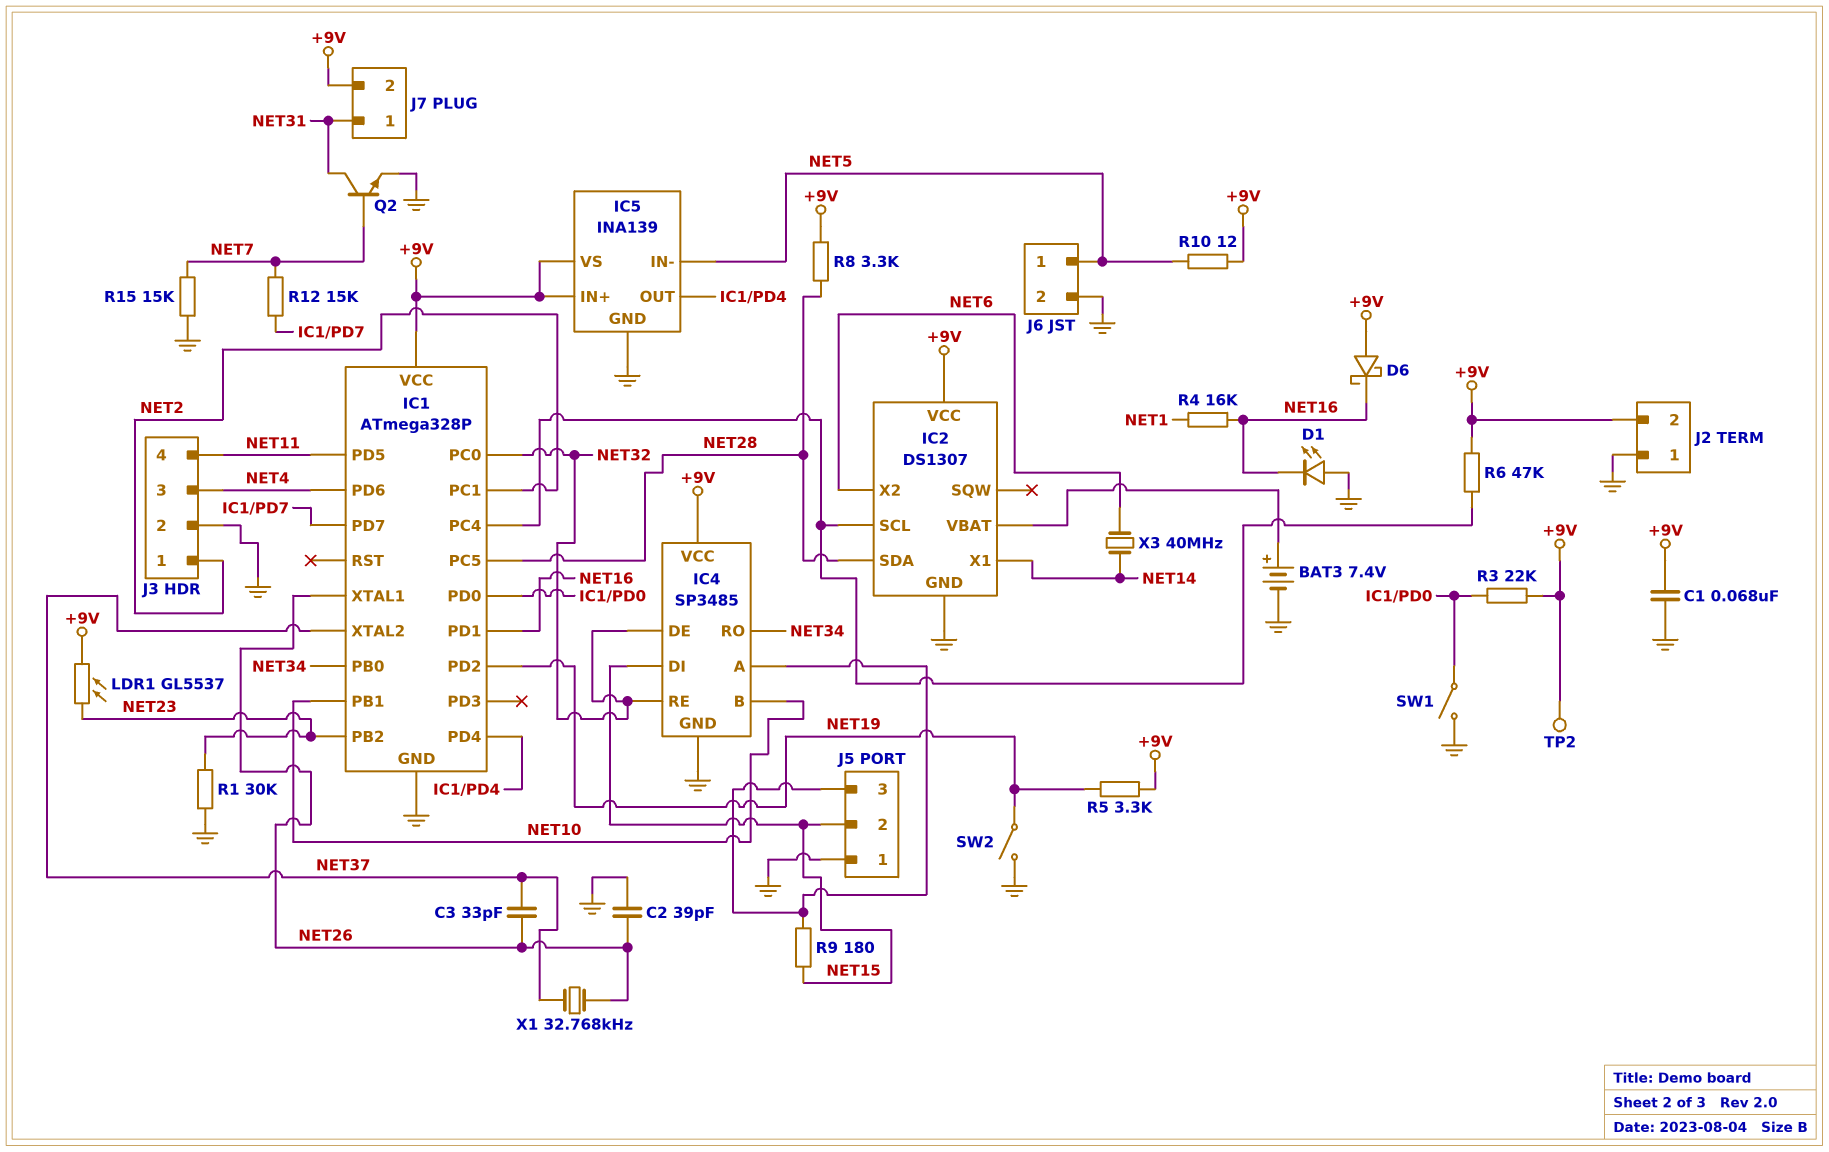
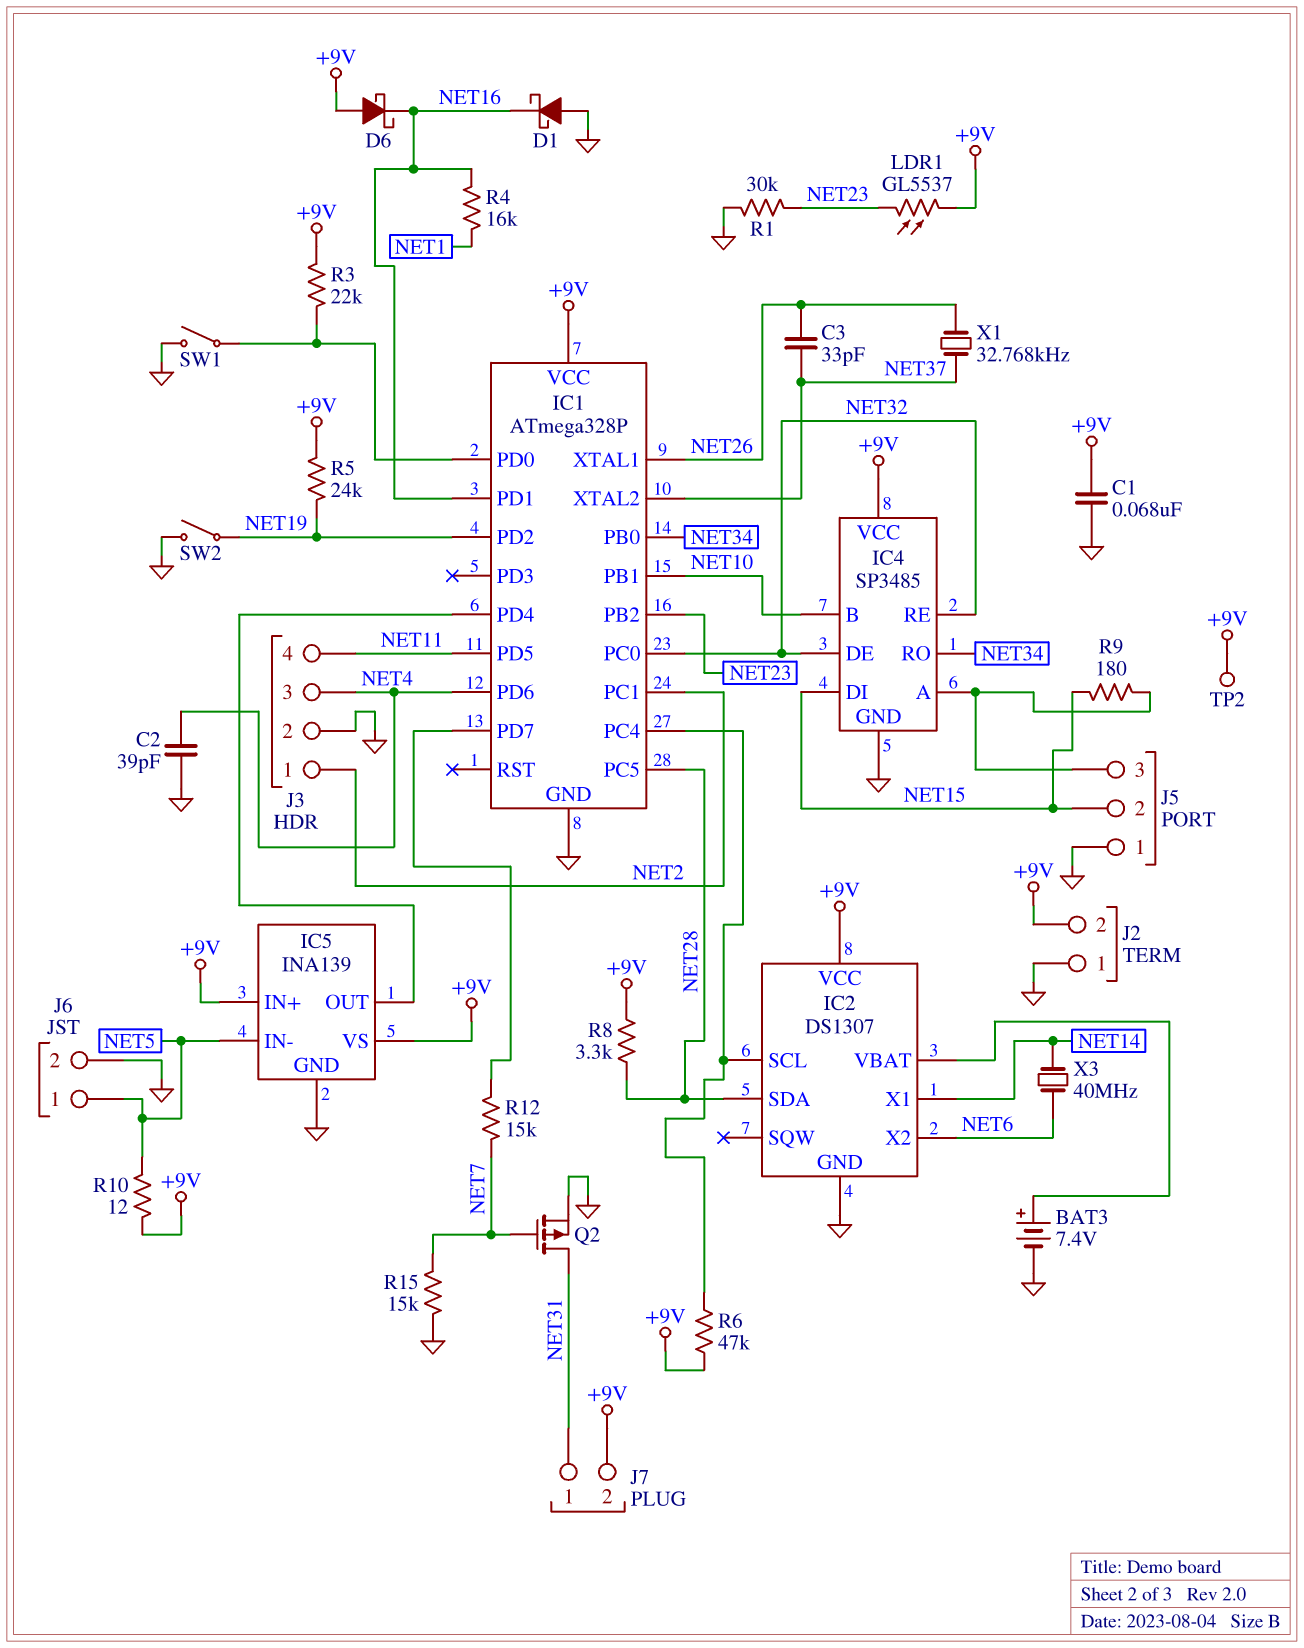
C2: 39pF (GND, NET26) -> 39pF (GND, NET4)
D1: LED (A GND, K NET16) -> schottky (A GND, K NET16)
Q2: NPN (B NET7, C NET31, E GND) -> PMOS (G NET7, D NET31, S GND)
R5: 3.3k (+9V, NET19) -> 24k (+9V, NET19)

